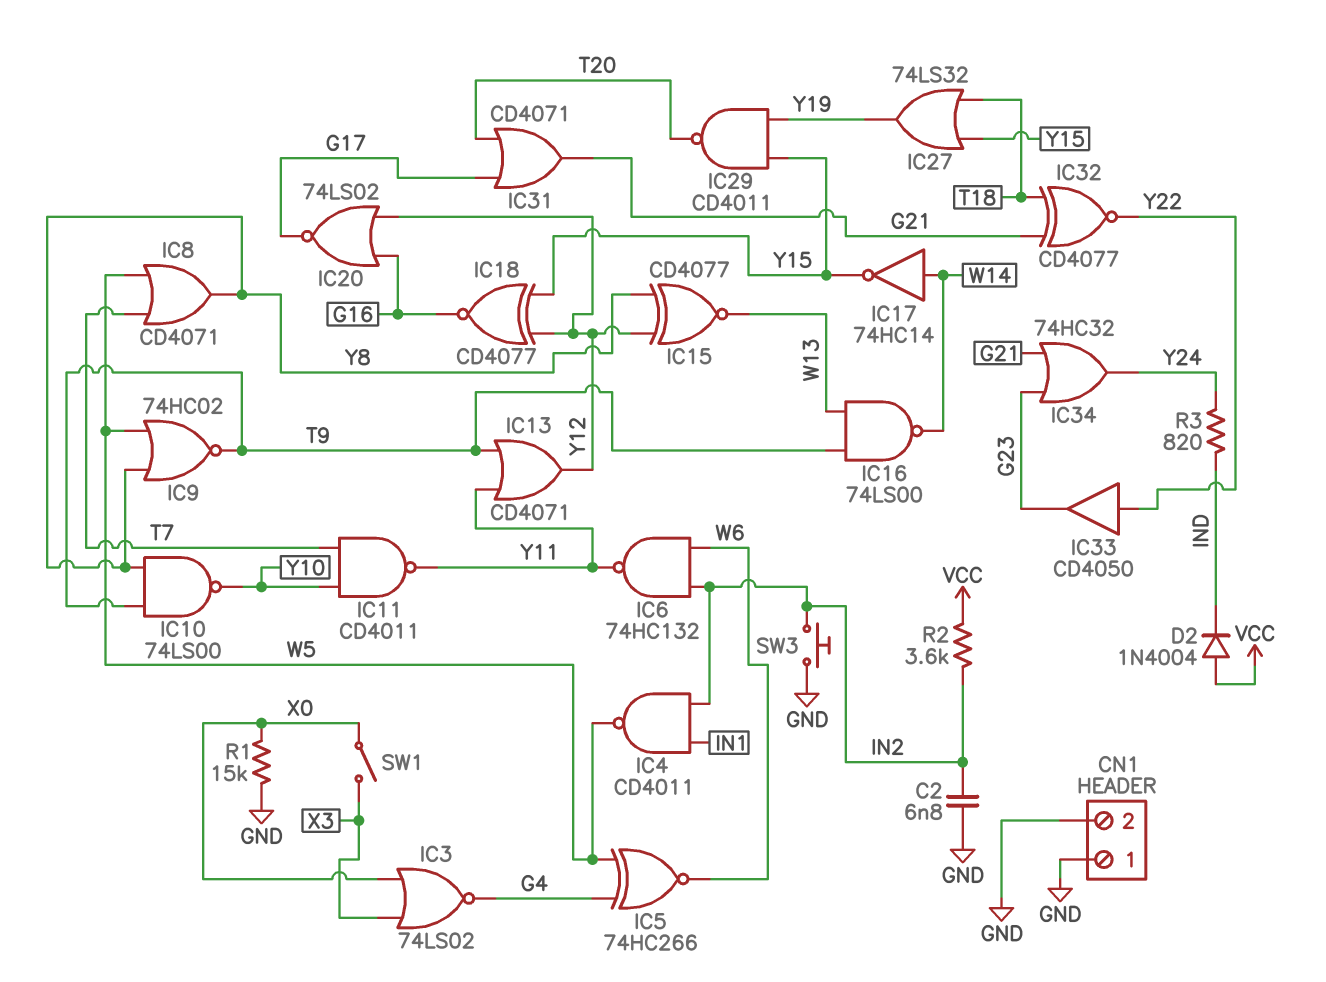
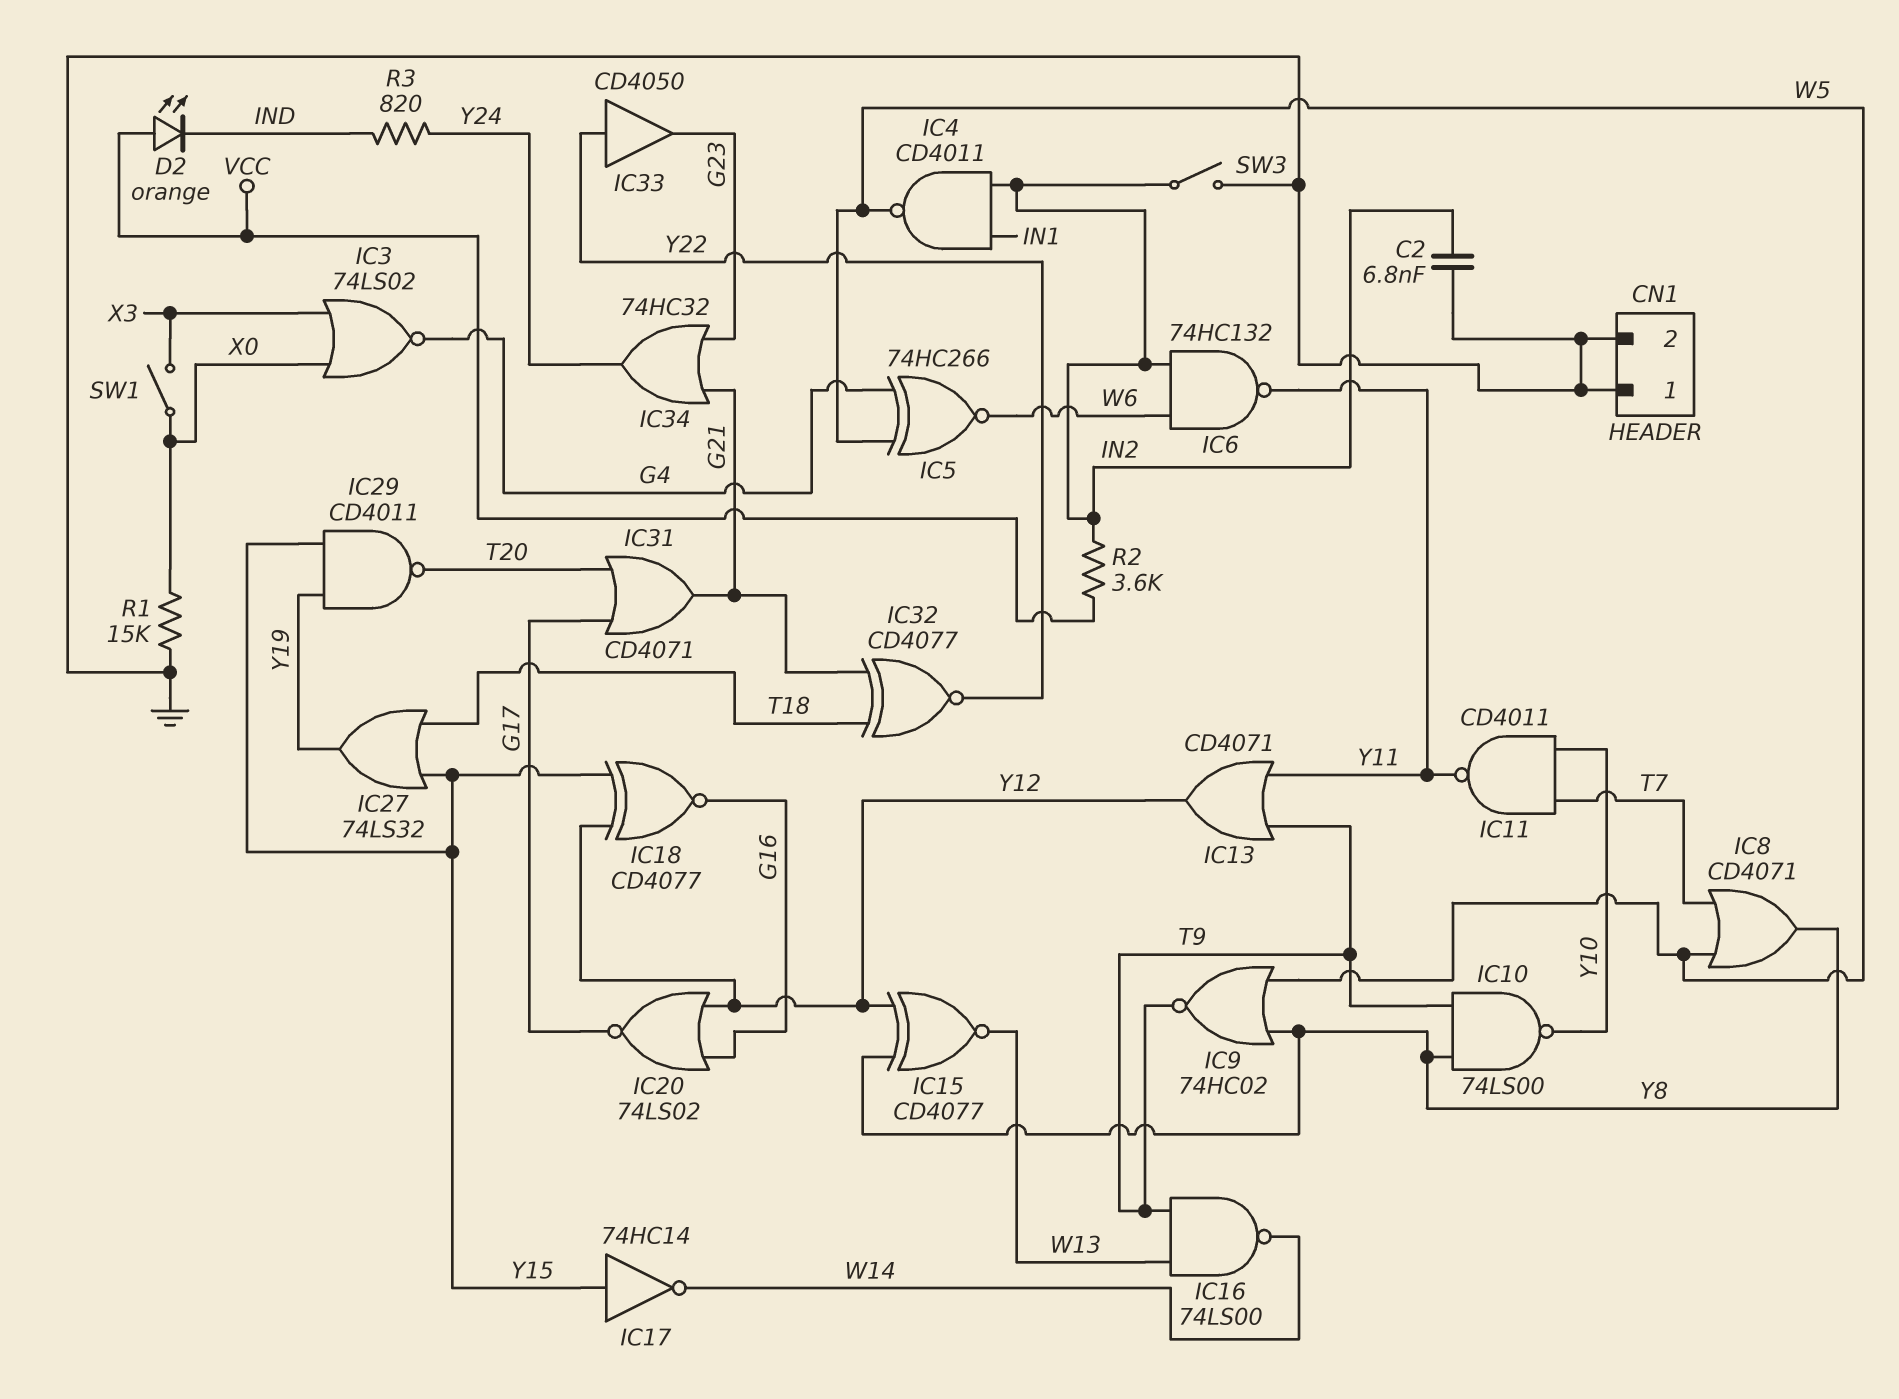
D2: diode 1N4004 (A VCC, K IND) -> LED orange (A VCC, K IND)
IC17: NOT 74HC14 (in W14, out Y15) -> NOT 74HC14 (in Y15, out W14)
SW3: button (GND, IN2) -> switch (GND, IN2)

